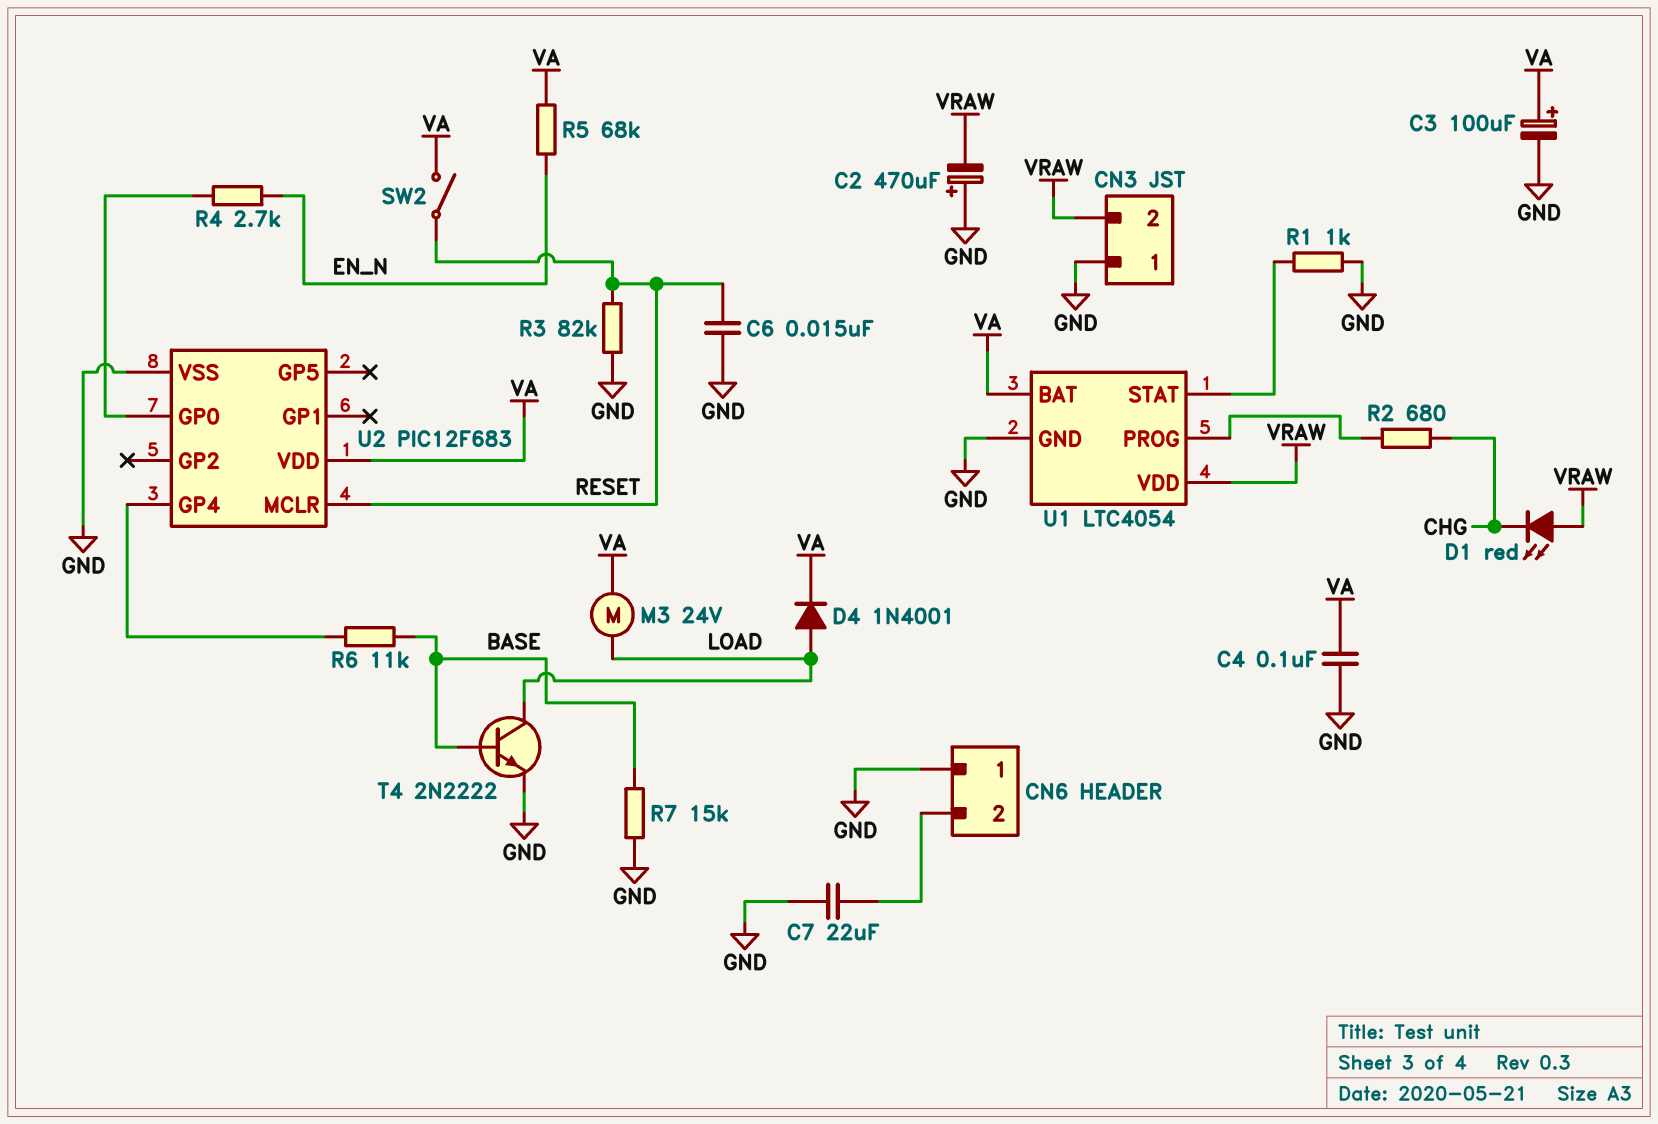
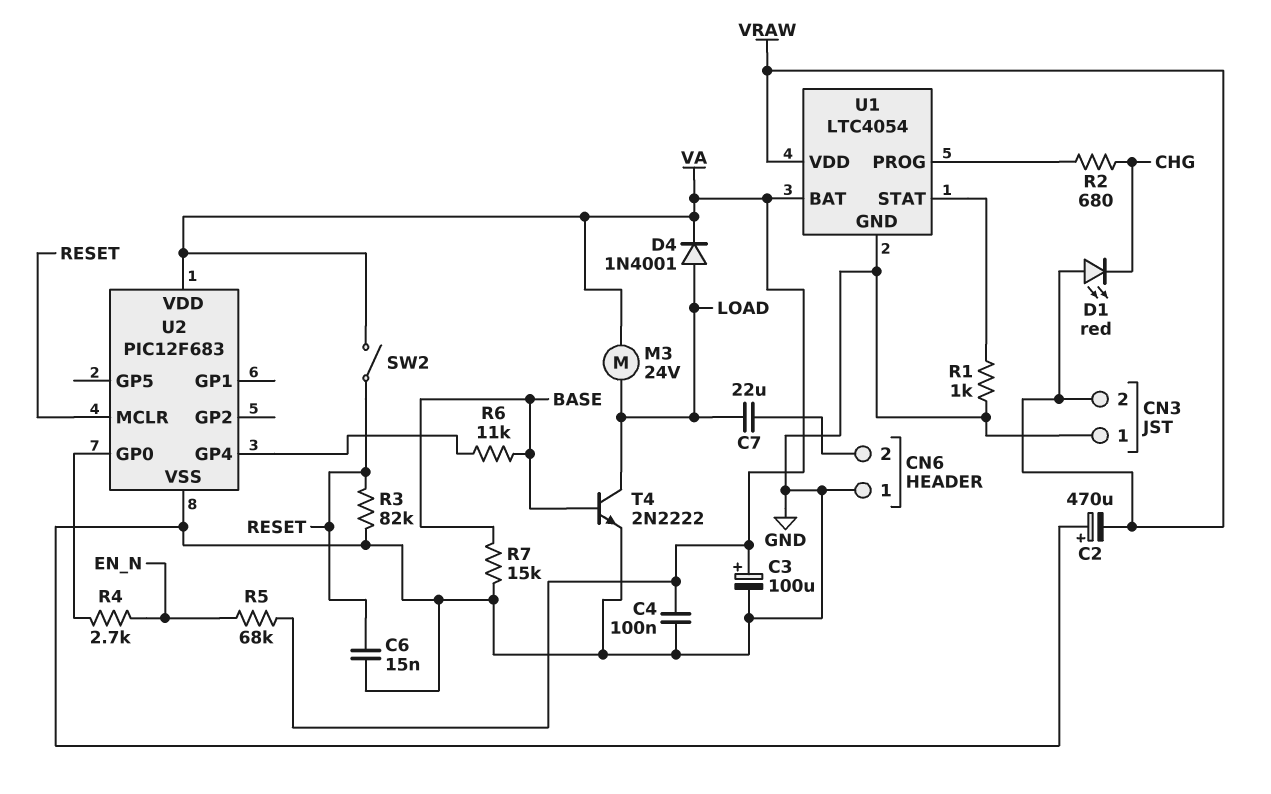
C7: 22uF (CN6/2, GND) -> 22uF (CN6/2, LOAD)

